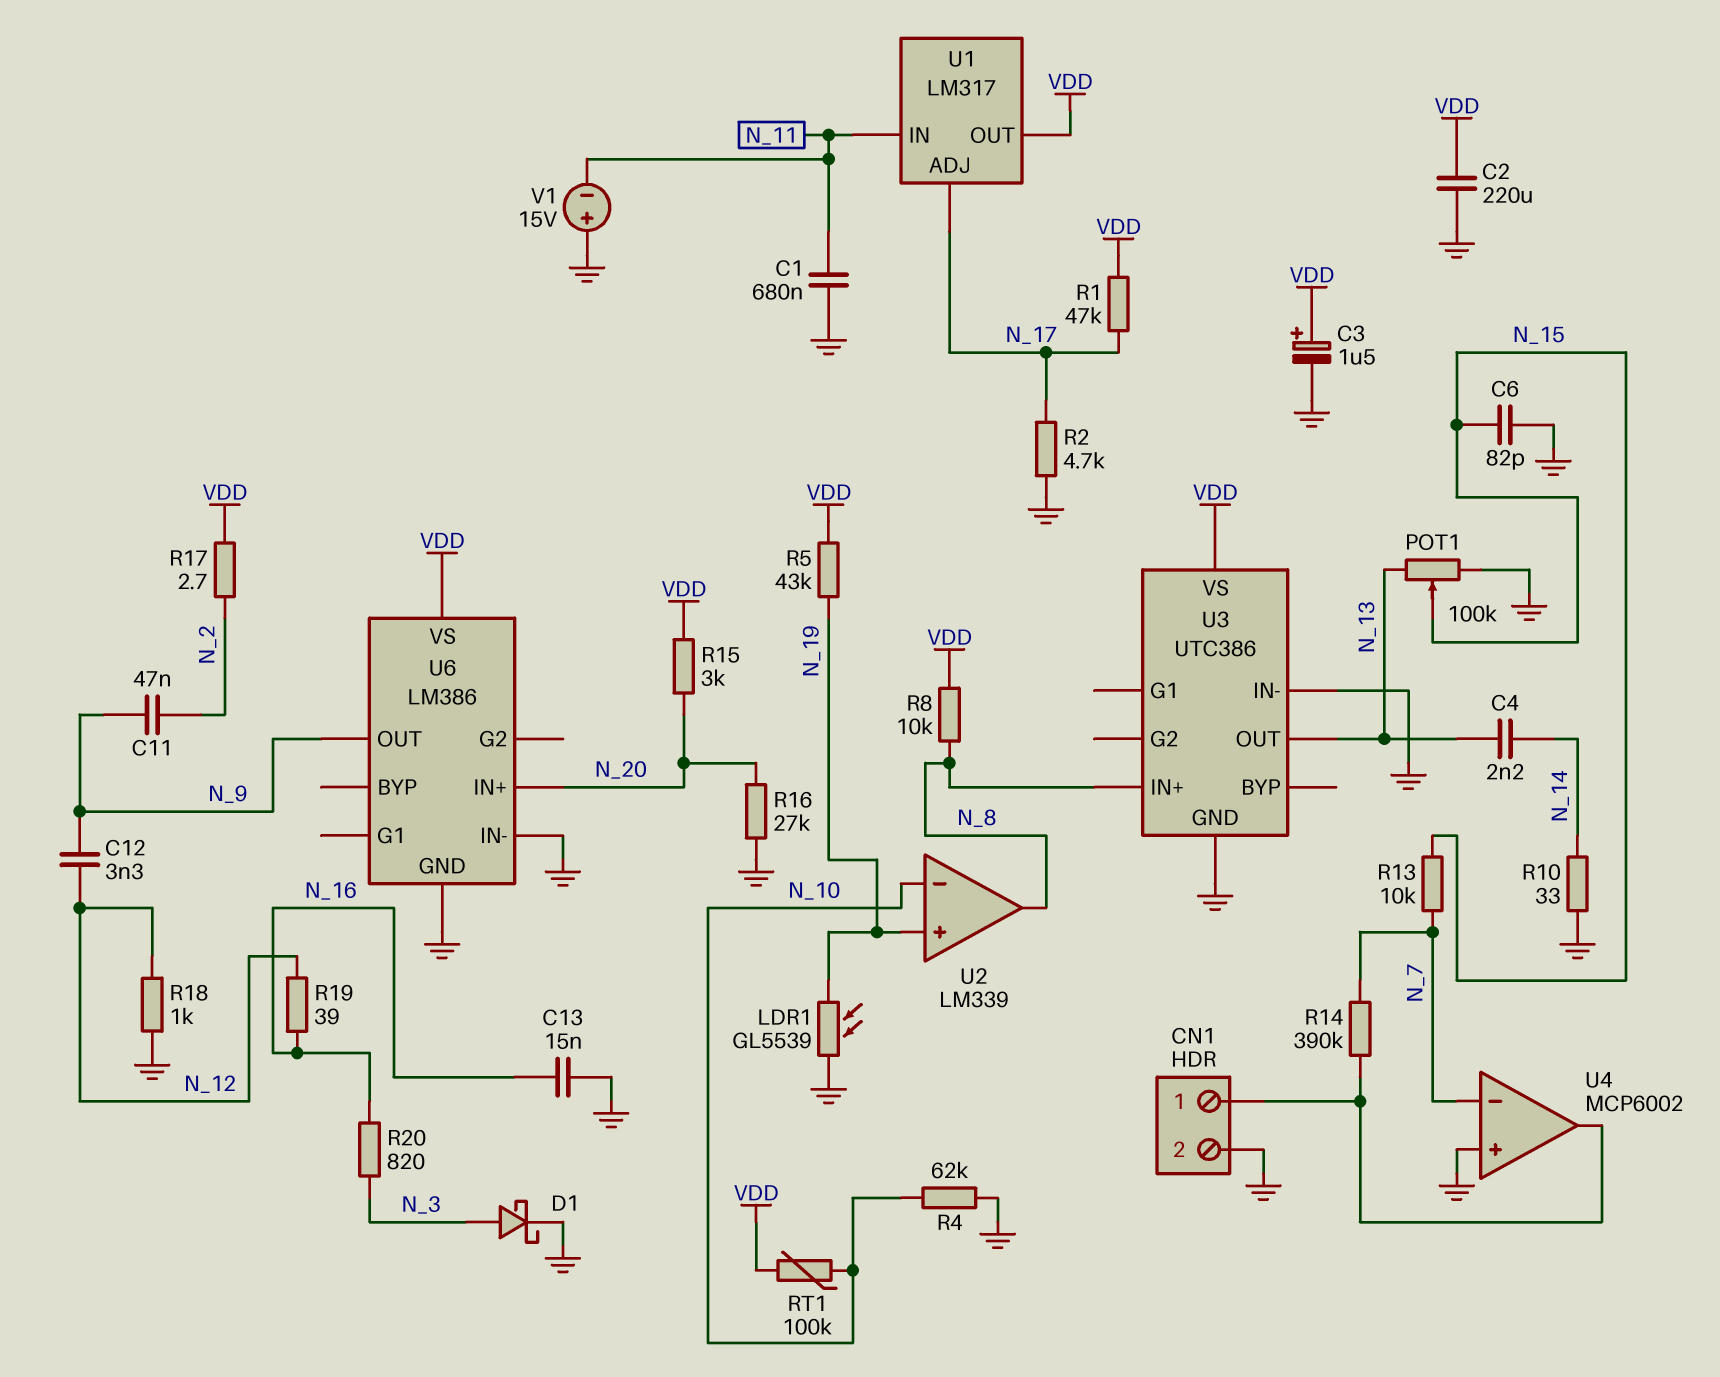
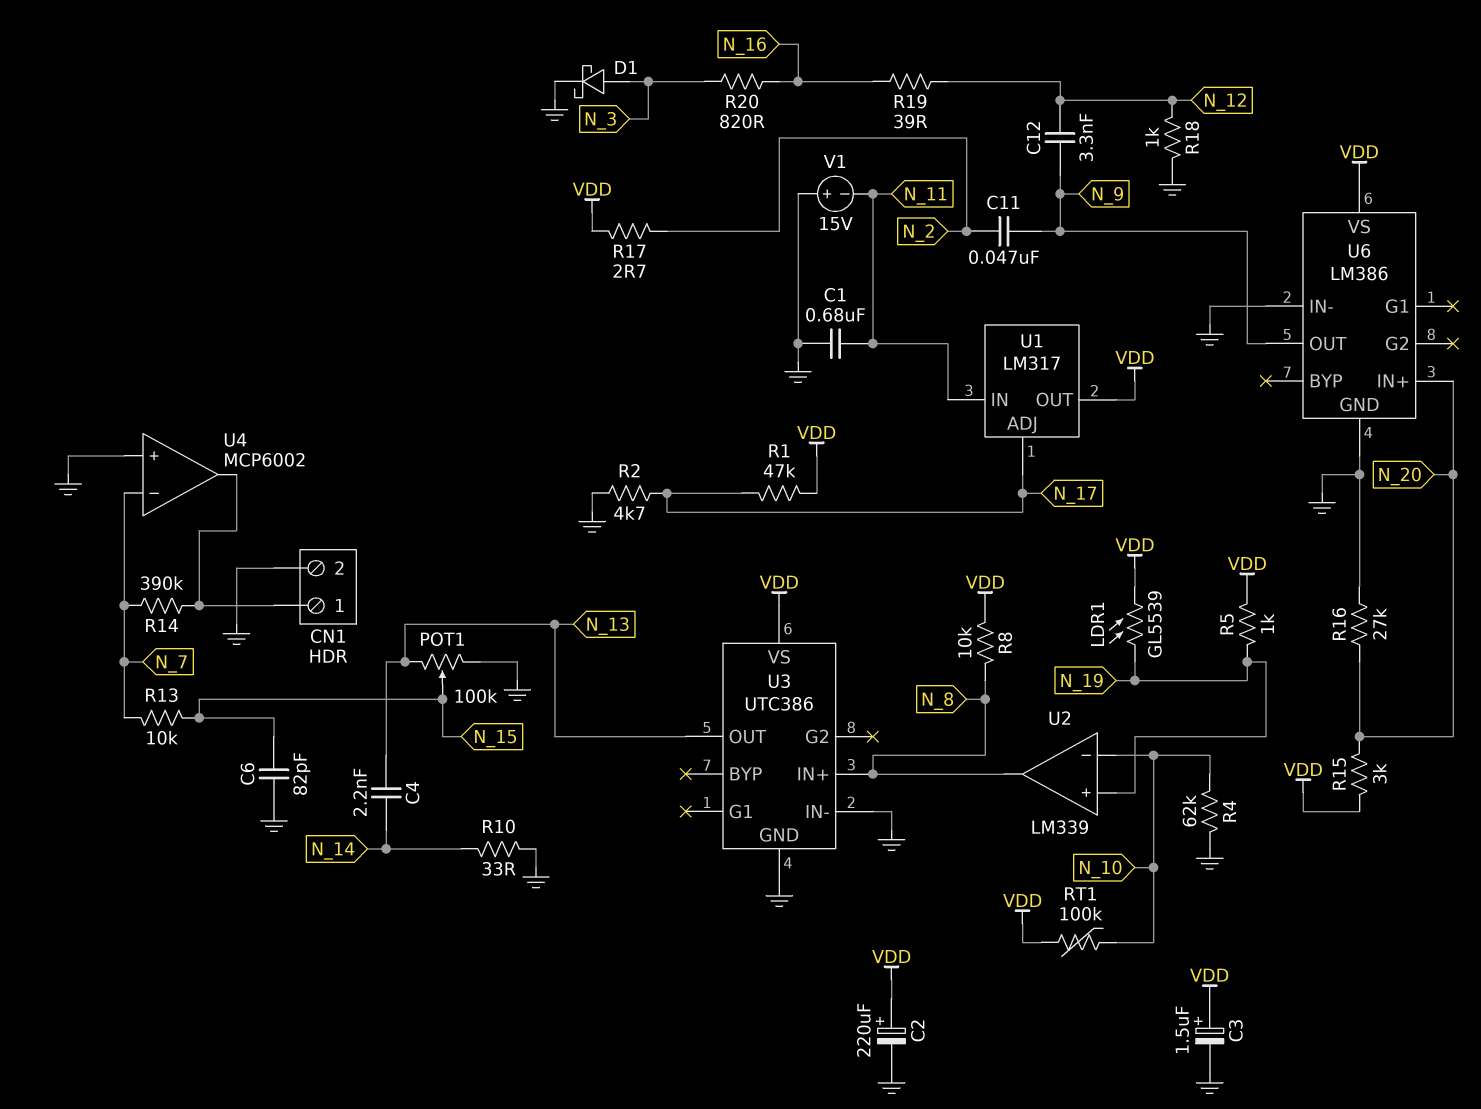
C2: 220uF (GND, VDD) -> 220uF (plus VDD, minus GND)
C13: 15nF (GND, N_16) -> none
LDR1: GL5539 (GND, N_19) -> GL5539 (N_19, VDD)
R5: 43k (N_19, VDD) -> 1k (N_19, VDD)

